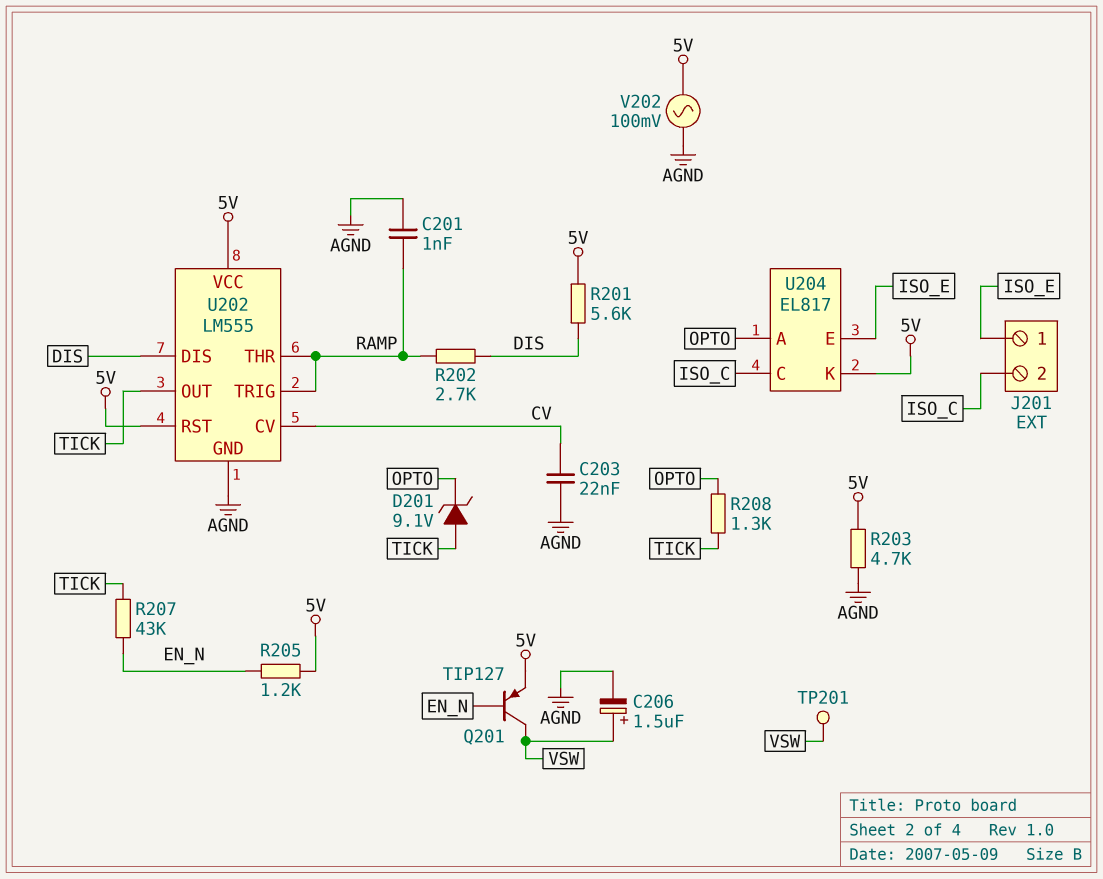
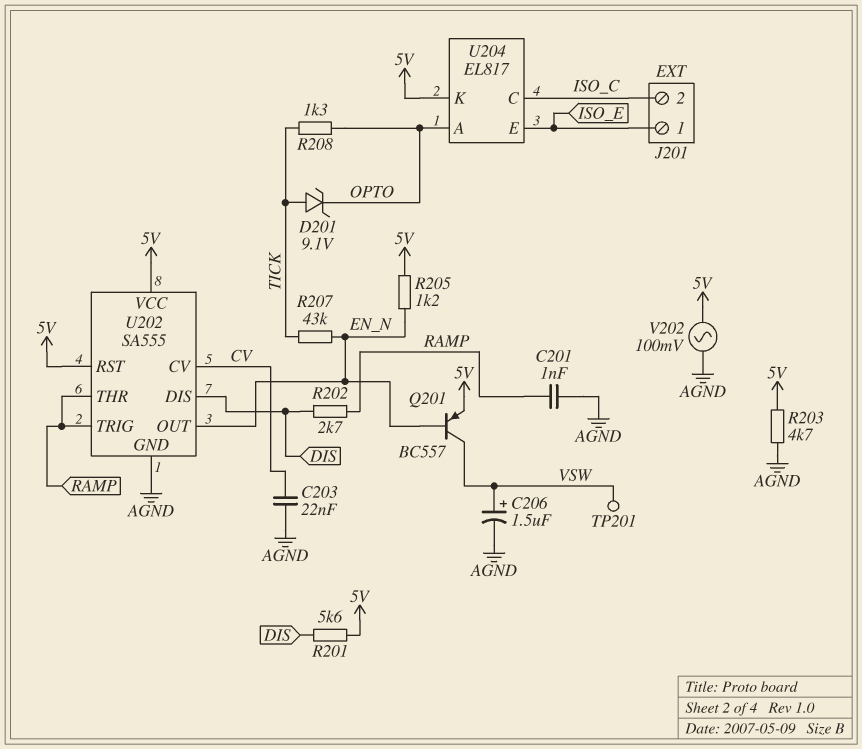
Q201: PNP TIP127 (B EN_N, C VSW, E 5V) -> PNP BC557 (B EN_N, C VSW, E 5V)
U202: LM555 -> SA555
U202 pin OUT: TICK -> EN_N

